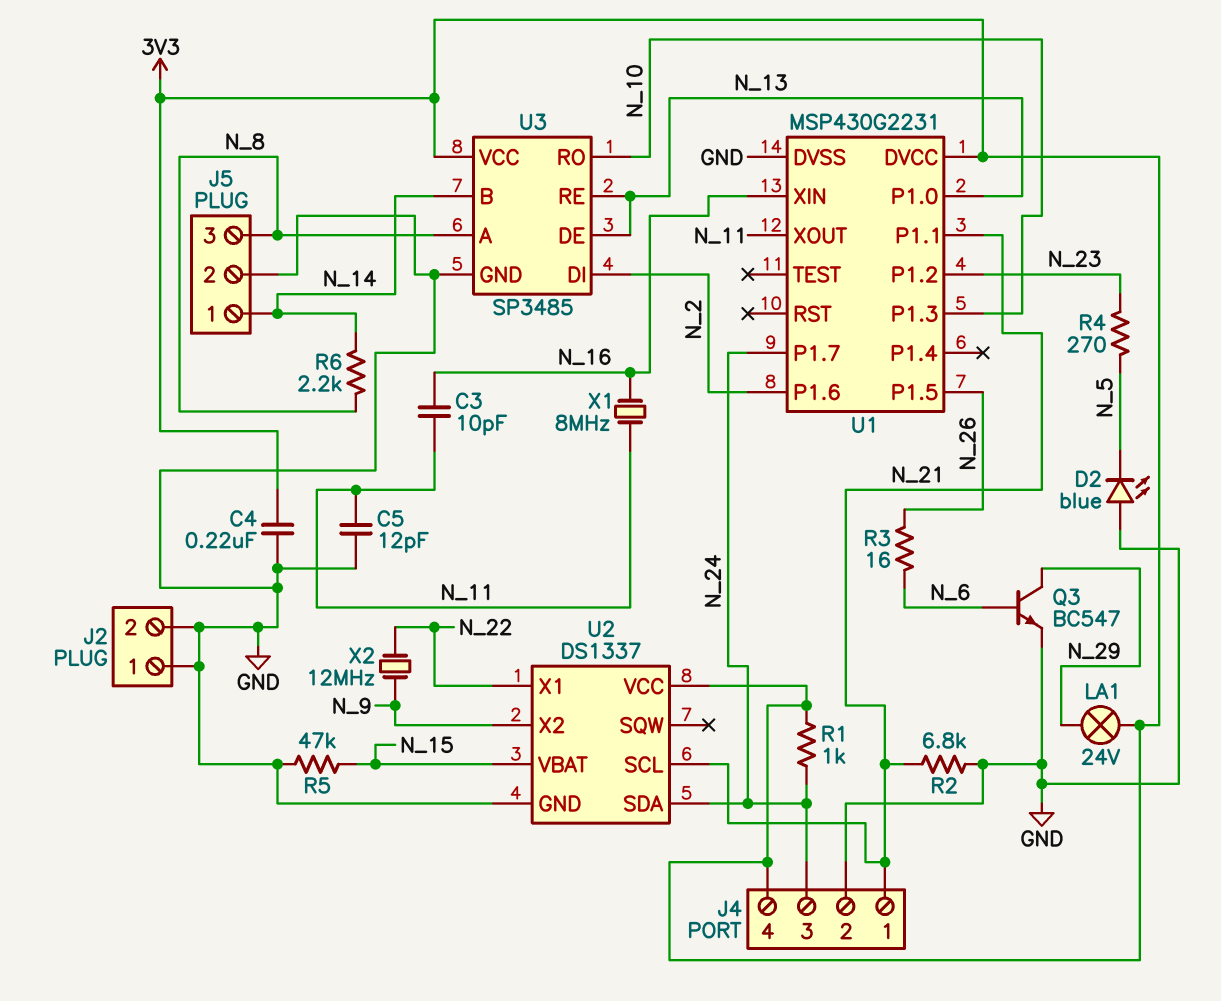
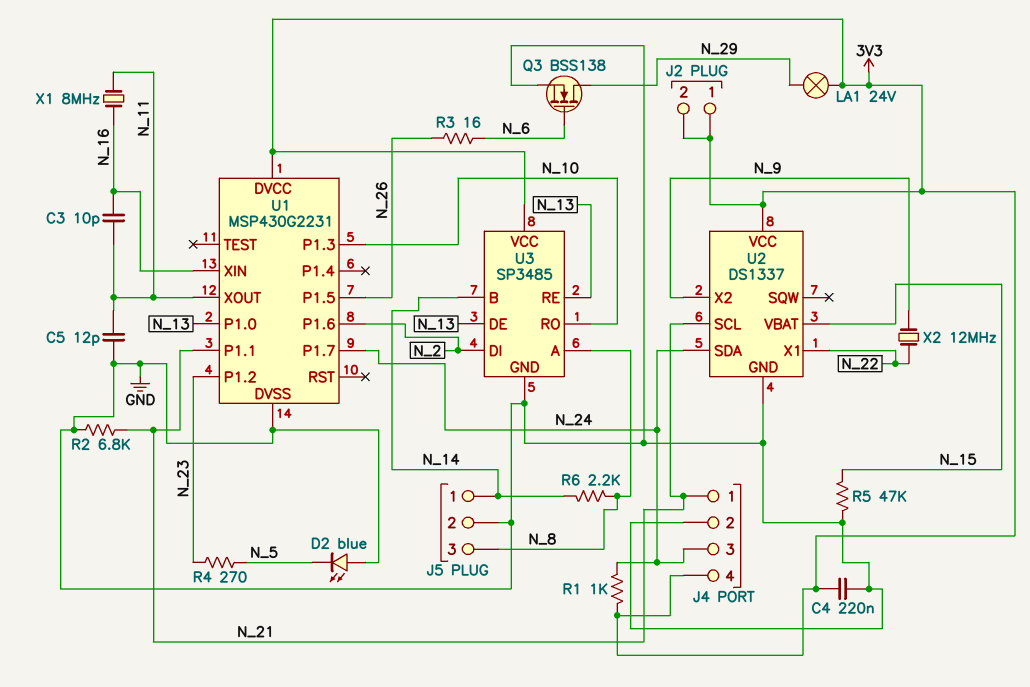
J2 pin 1: GND -> 3V3
J2 pin 2: GND -> 3V3
Q3: NPN BC547 (B N_6, C N_29, E GND) -> NMOS BSS138 (G N_6, D N_29, S GND)

